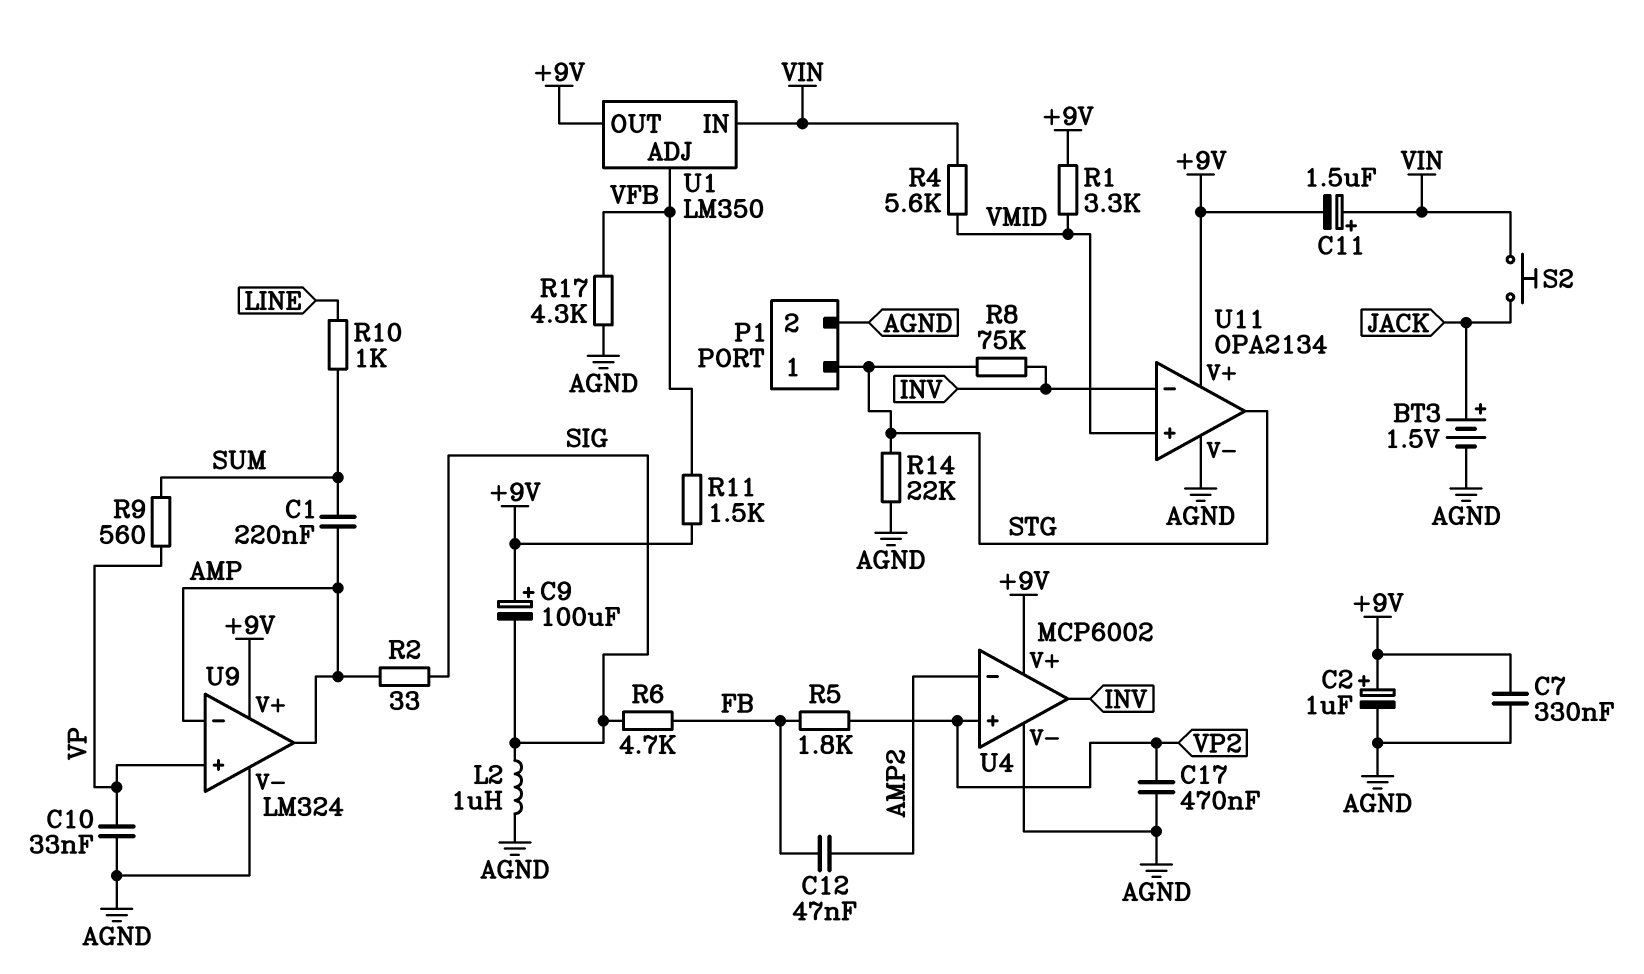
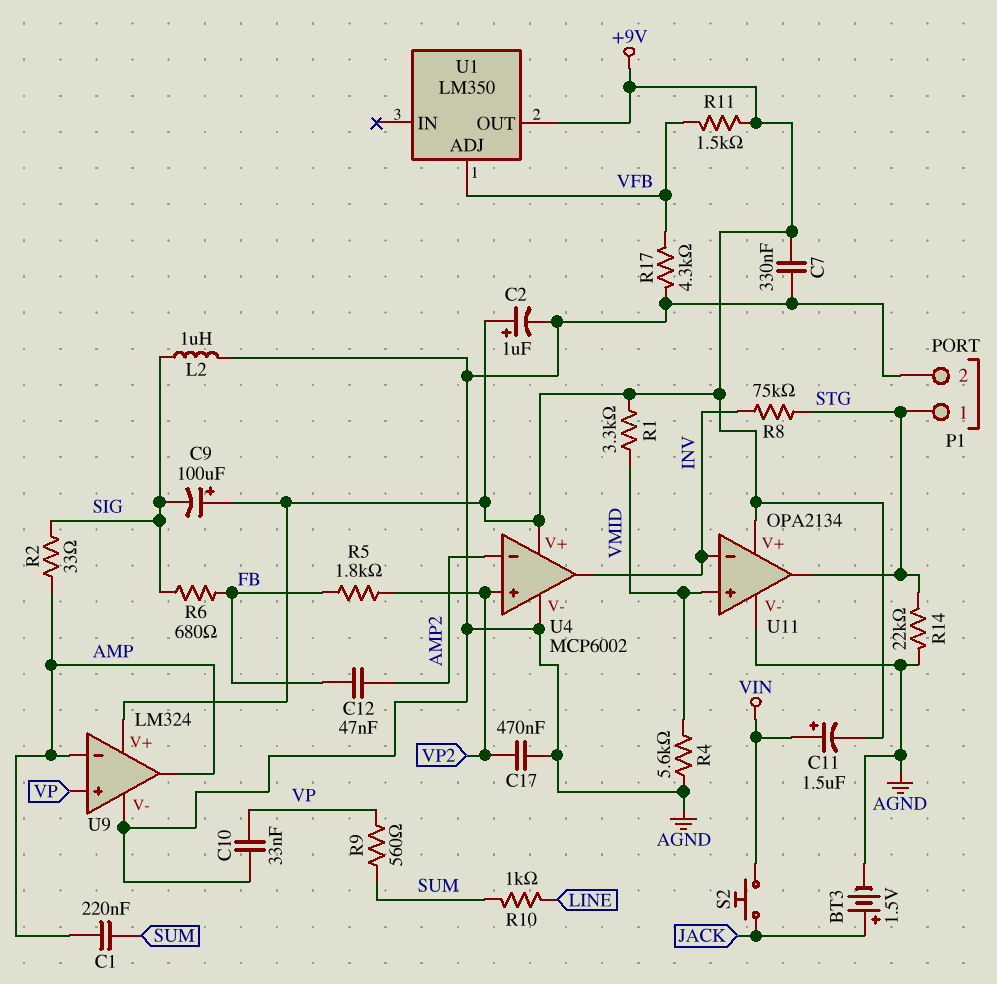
R4: 5.6k (VIN, VMID) -> 5.6k (AGND, VMID)
R6: 4.7k (FB, SIG) -> 680 (FB, SIG)
U1 pin IN: VIN -> none

